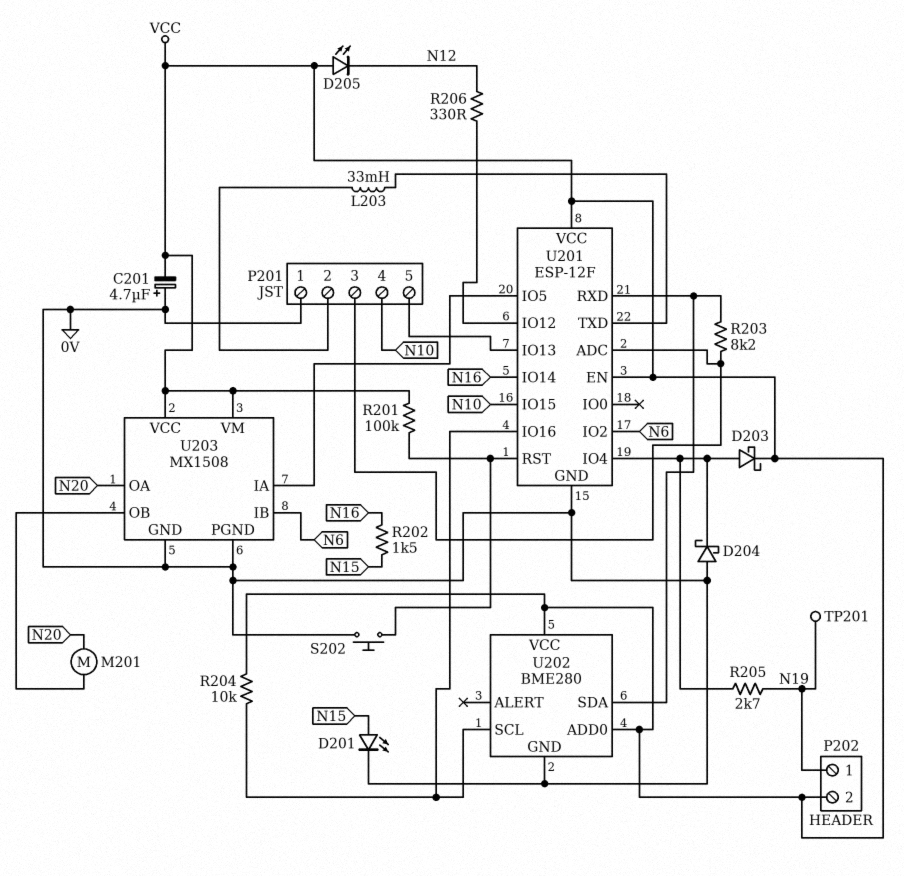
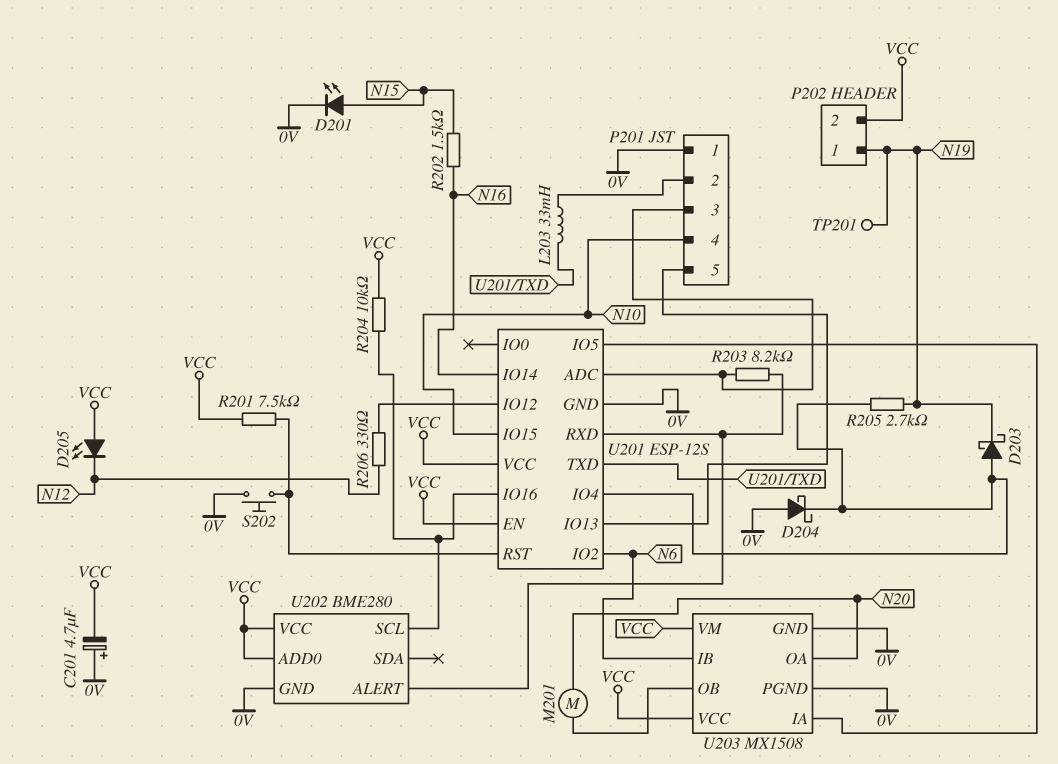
D203: schottky (A U201/IO4, K VCC) -> schottky (A U201/IO4, K N19)
R201: 100k (U201/RST, VCC) -> 7.5k (U201/RST, VCC)
U201: ESP-12F -> ESP-12S
U202 pin ALERT: none -> U201/RXD
U202 pin SDA: U201/RXD -> none

